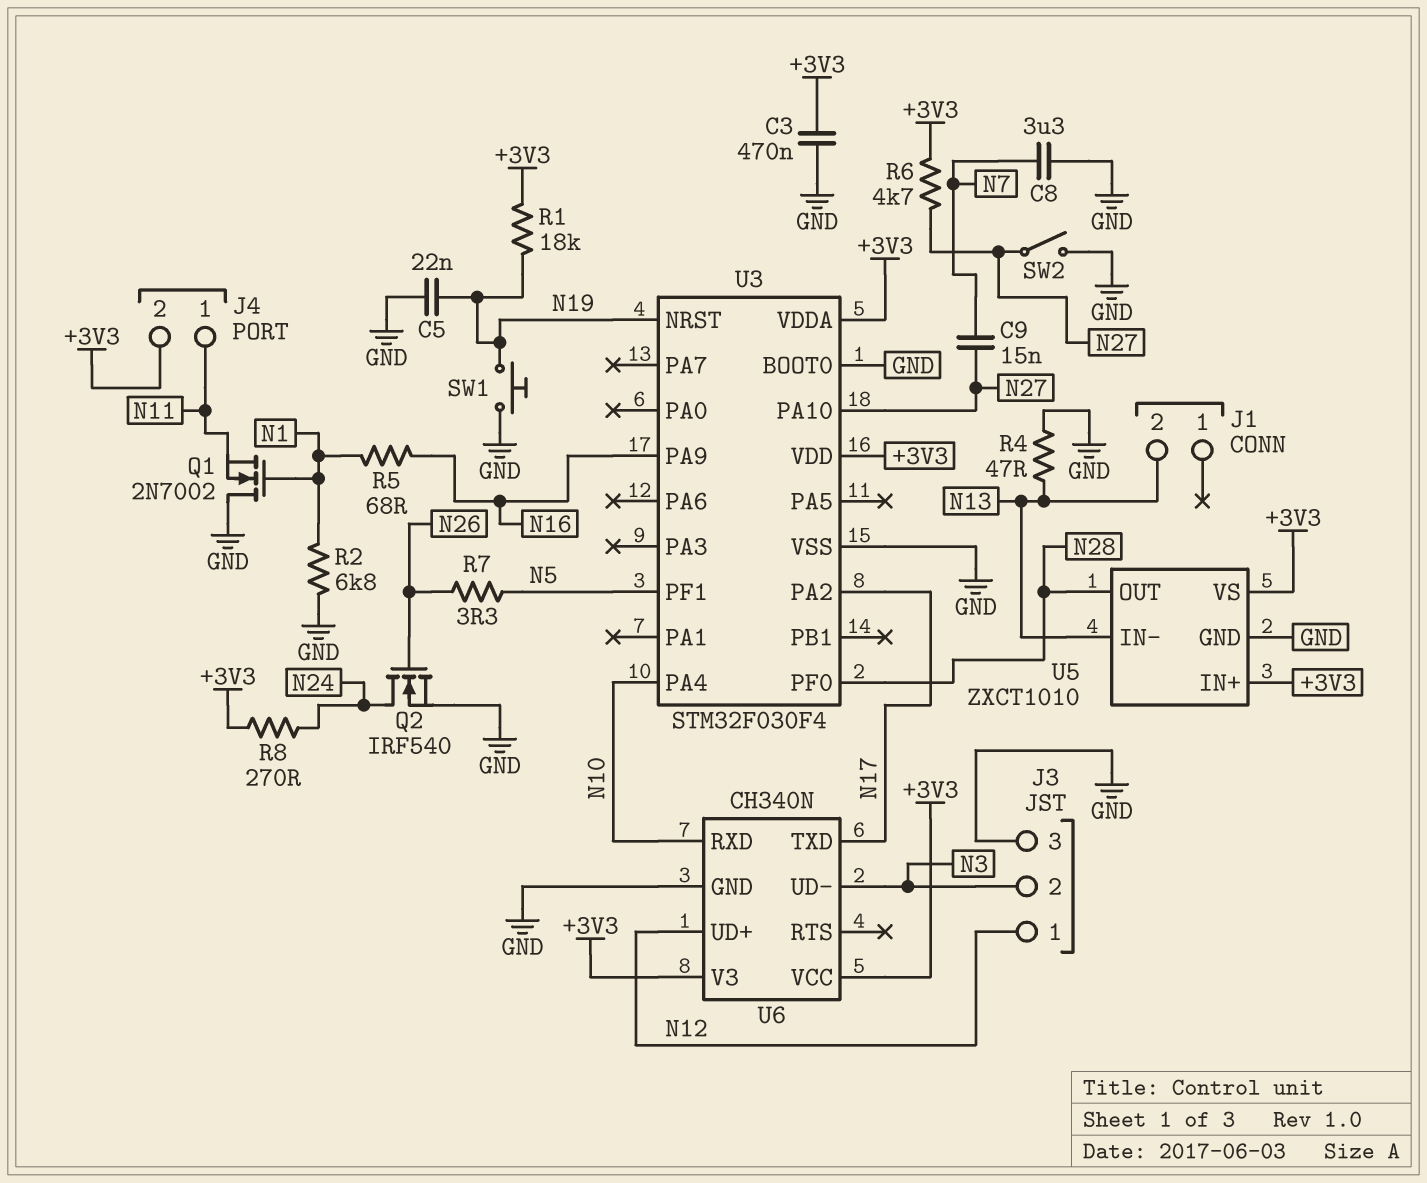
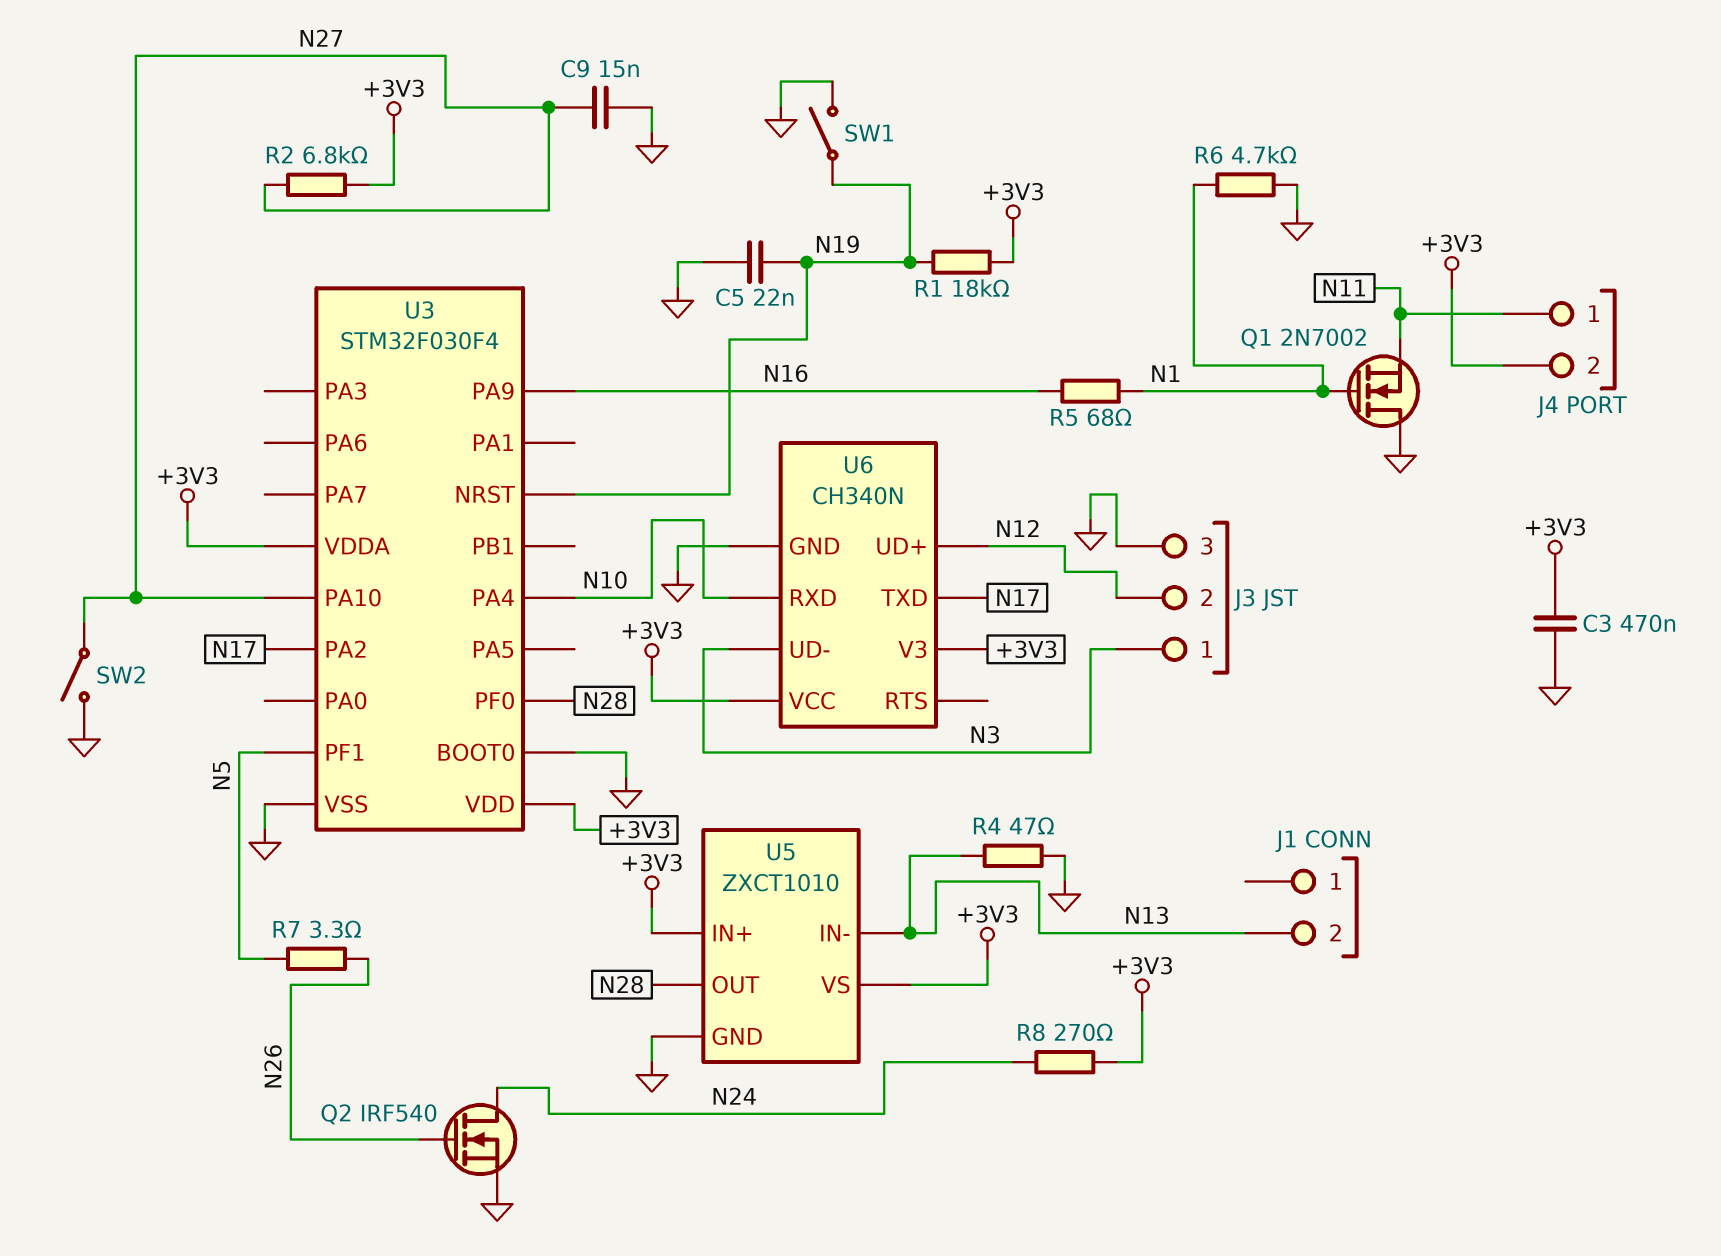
C8: 3.3uF (GND, N7) -> none
C9: 15nF (N7, N27) -> 15nF (GND, N27)
J3 pin 1: N12 -> N3
J3 pin 2: N3 -> N12
R2: 6.8k (GND, N1) -> 6.8k (+3V3, N27)
R6: 4.7k (+3V3, N27) -> 4.7k (GND, N1)
SW1: button (GND, N19) -> switch (GND, N19)

